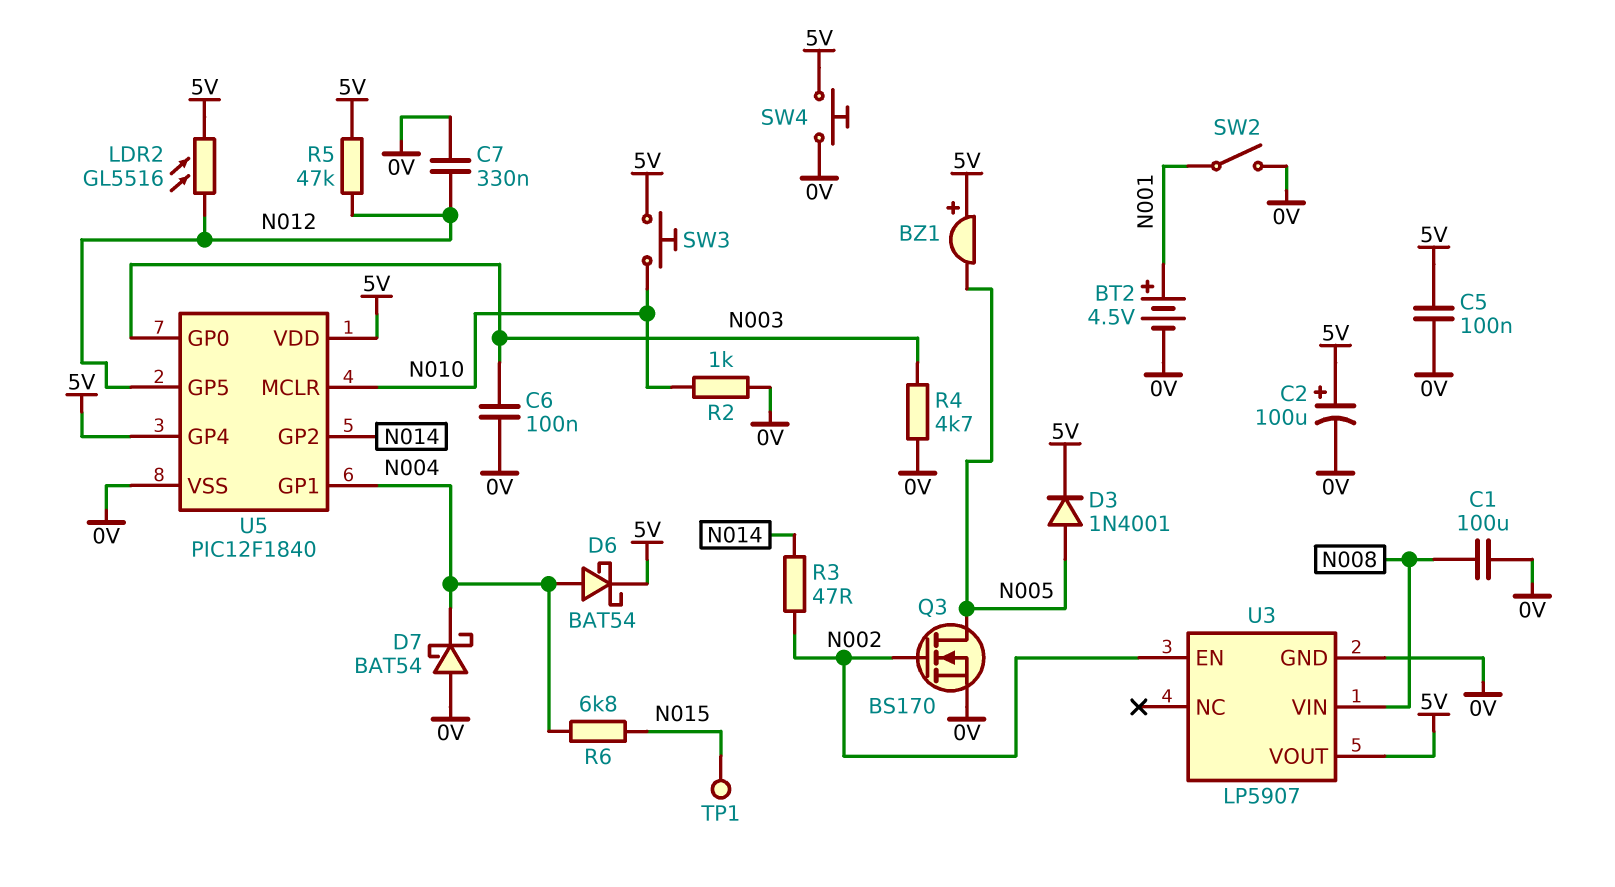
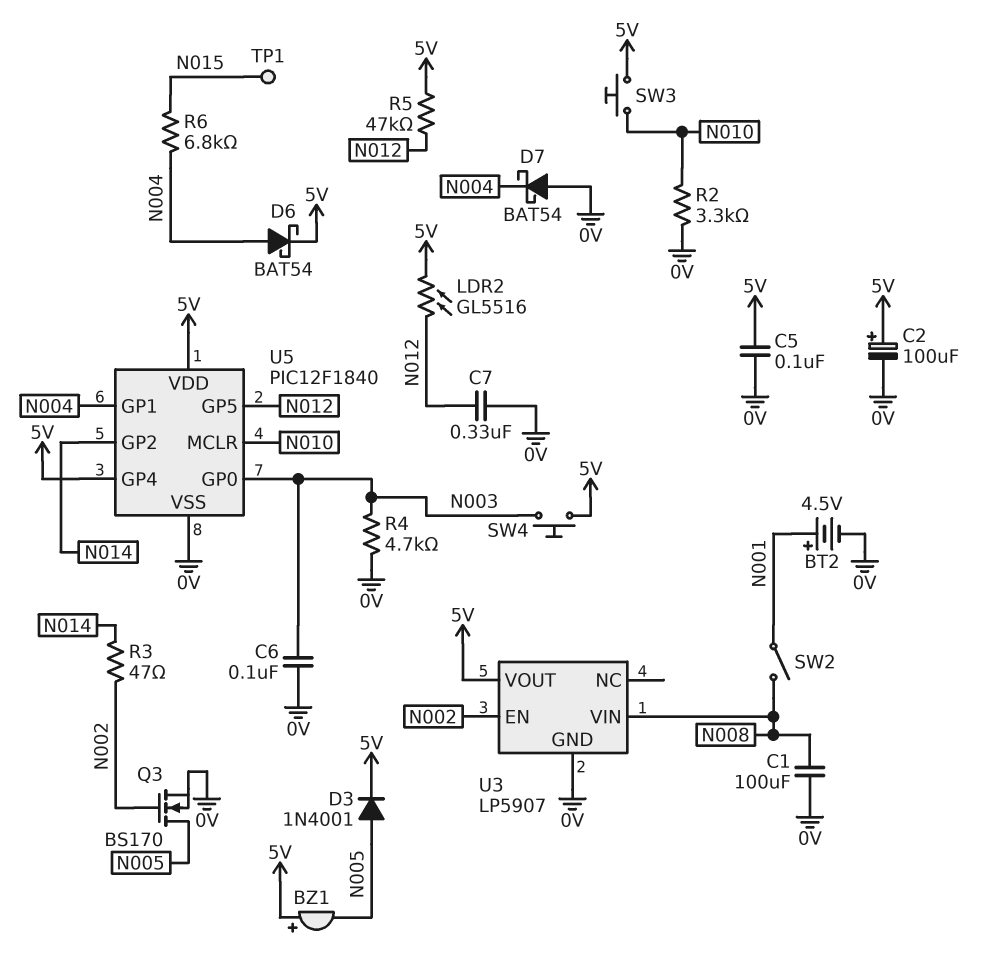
R2: 1k (0V, N010) -> 3.3k (0V, N010)
SW2: switch (0V, N001) -> switch (N001, N008)
SW4: button (0V, 5V) -> button (5V, N003)

